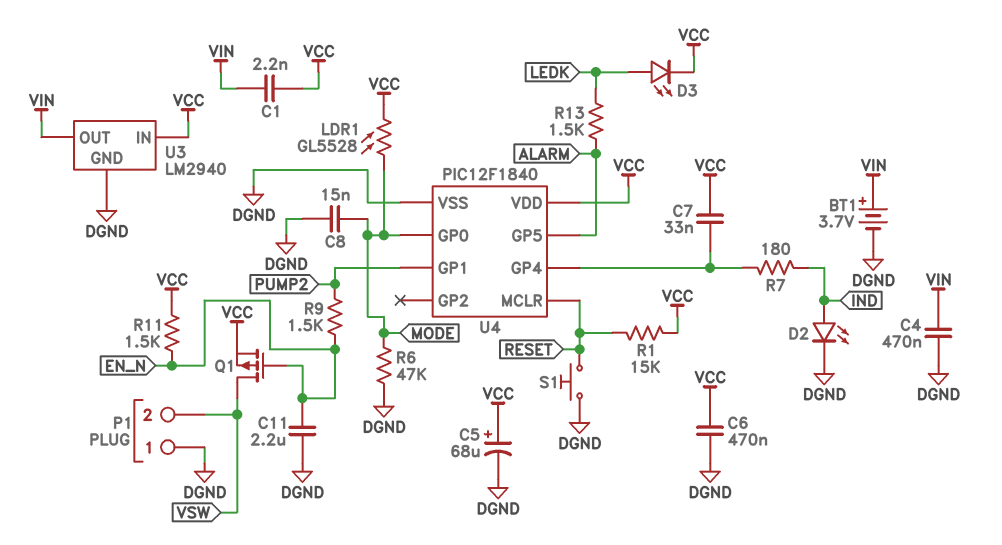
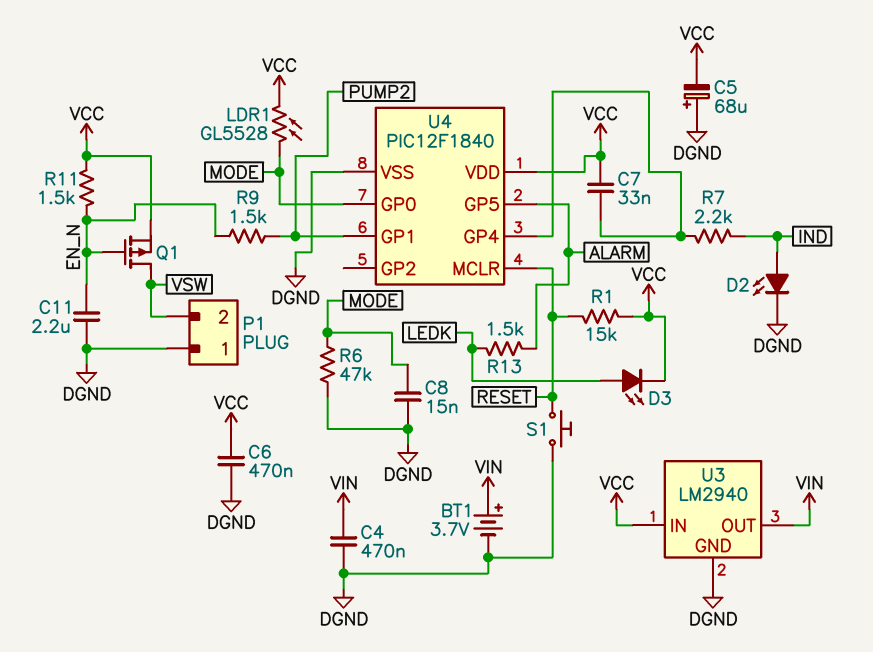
C1: 2.2nF (VCC, VIN) -> none
C5: 68uF (plus VCC, minus DGND) -> 68uF (plus DGND, minus VCC)
R7: 180 (IND, U4/GP4) -> 2.2k (IND, U4/GP4)

